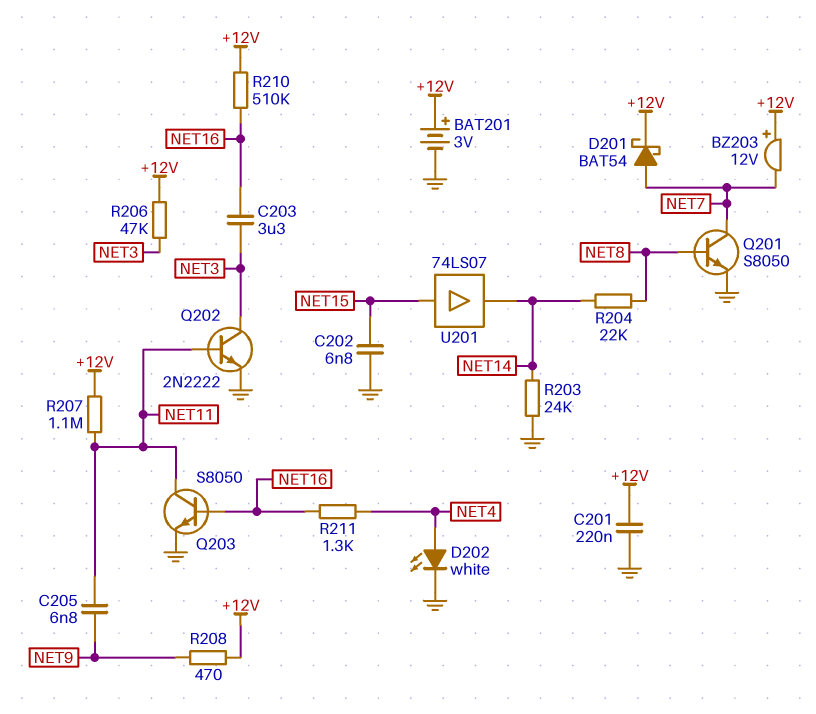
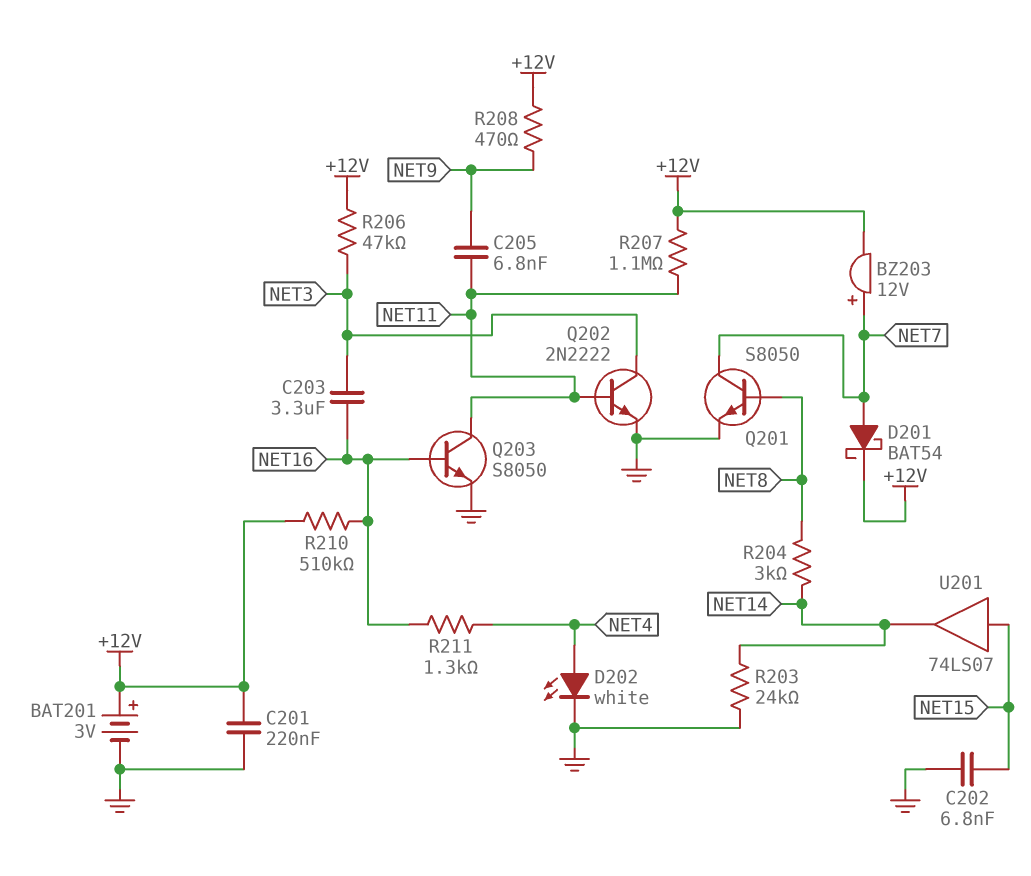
BZ203: buzzer 12V (plus +12V, minus NET7) -> buzzer 12V (plus NET7, minus +12V)
R204: 22k (NET8, NET14) -> 3k (NET8, NET14)

